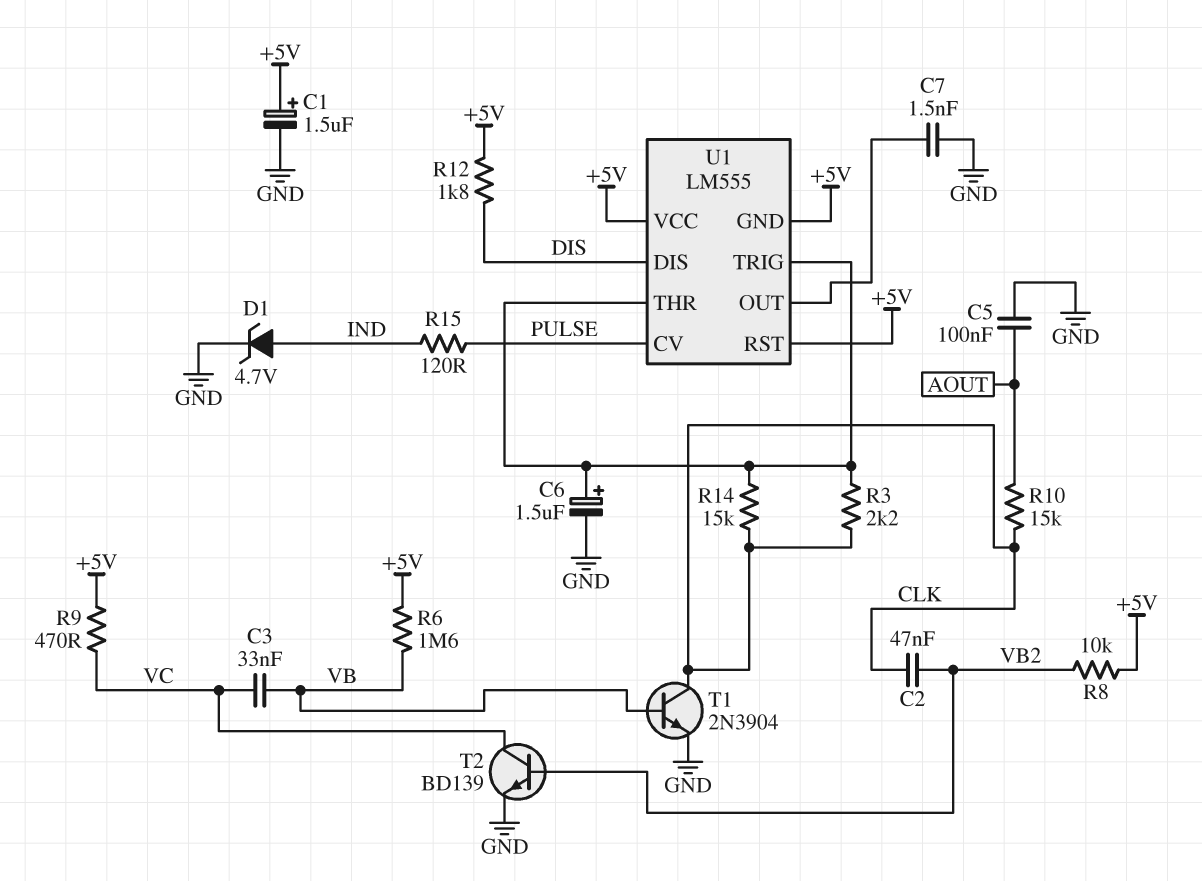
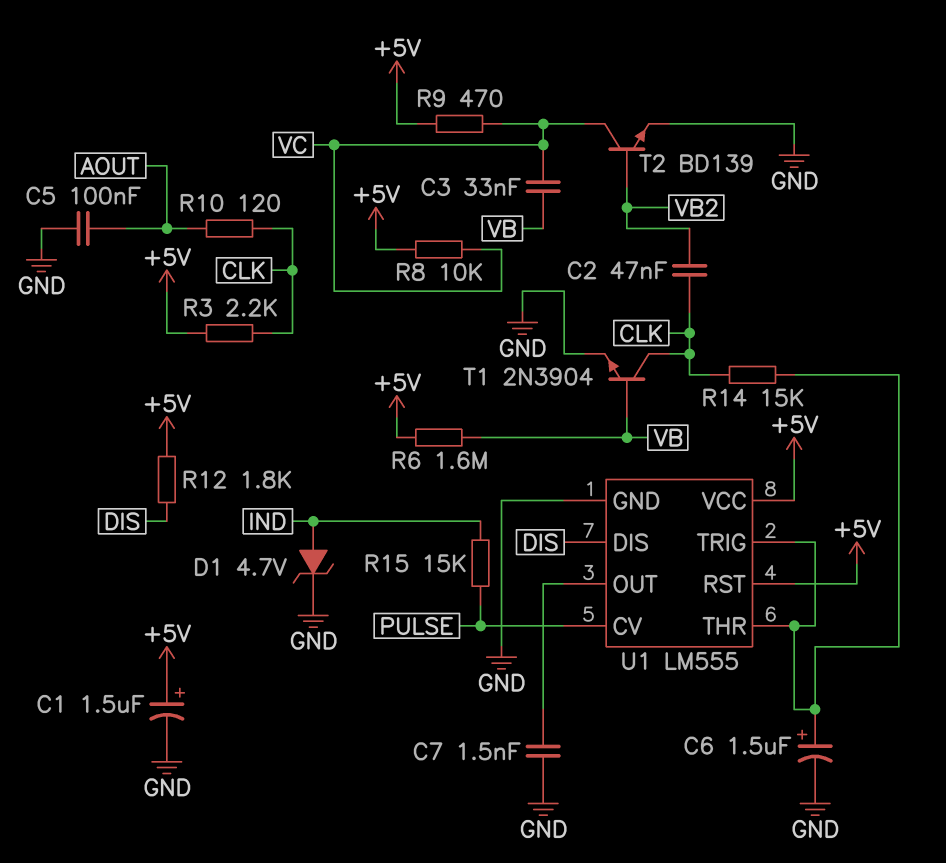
R3: 2.2k (CLK, U1/THR) -> 2.2k (+5V, CLK)
R8: 10k (+5V, VB2) -> 10k (+5V, VC)
R10: 15k (AOUT, CLK) -> 120 (AOUT, CLK)
R15: 120 (IND, PULSE) -> 15k (IND, PULSE)
U1 pin GND: +5V -> GND

